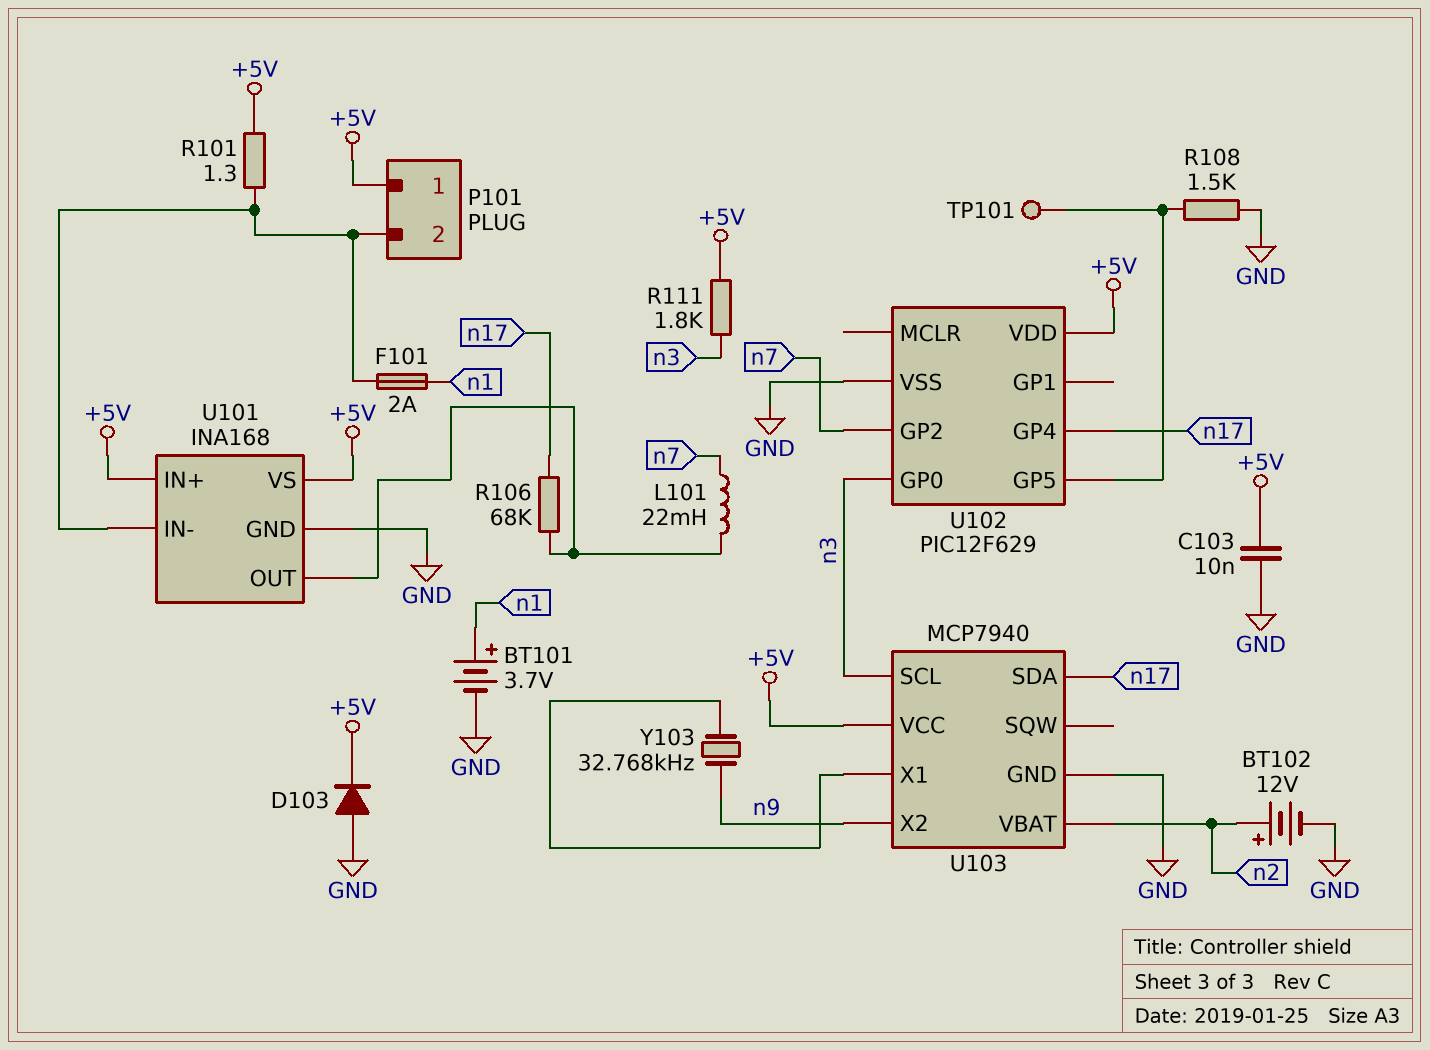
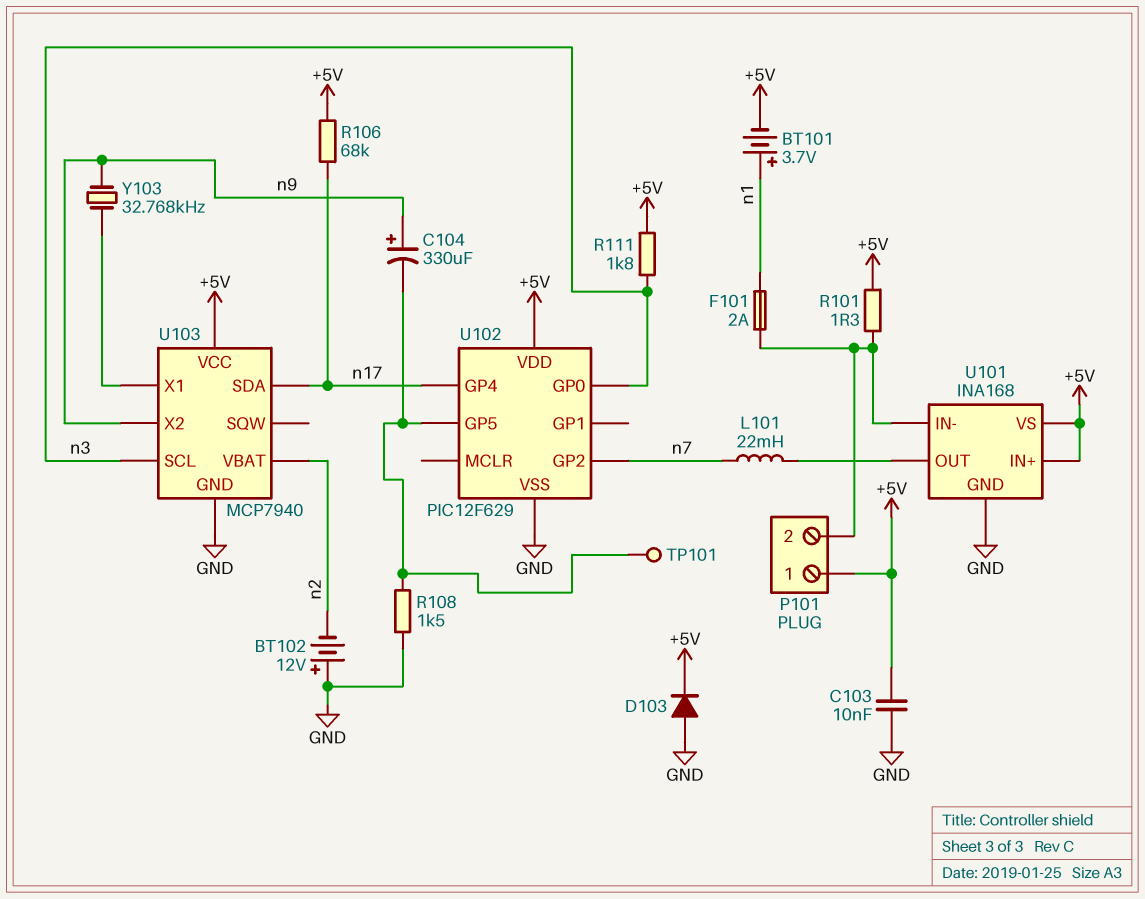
BT101: 3.7V (plus n1, minus GND) -> 3.7V (plus n1, minus +5V)
BT102: 12V (plus n2, minus GND) -> 12V (plus GND, minus n2)
C104: none -> 330uF (plus n9, minus U102/GP5)
R106: 68k (U101/OUT, n17) -> 68k (+5V, n17)

